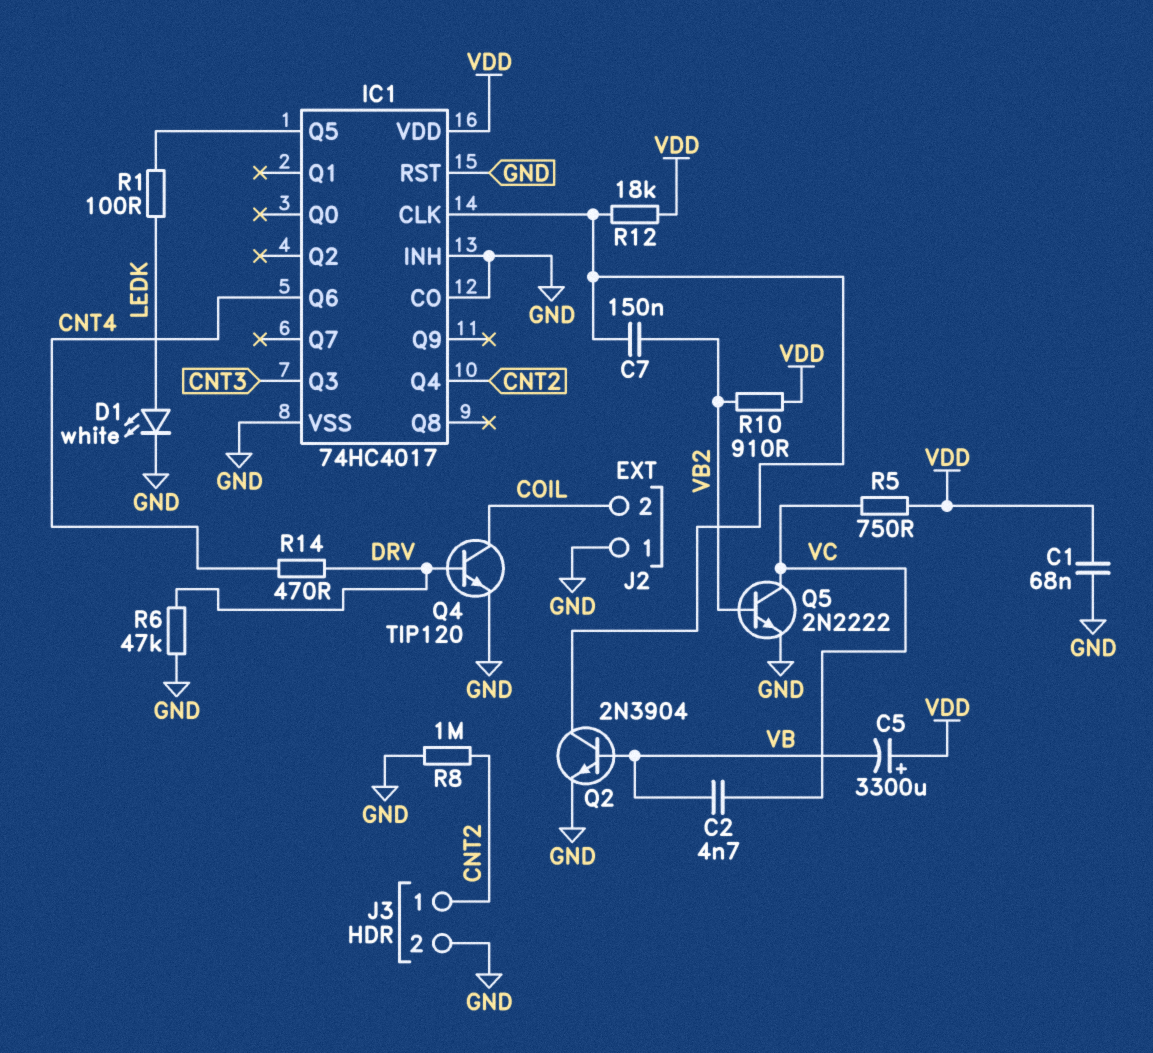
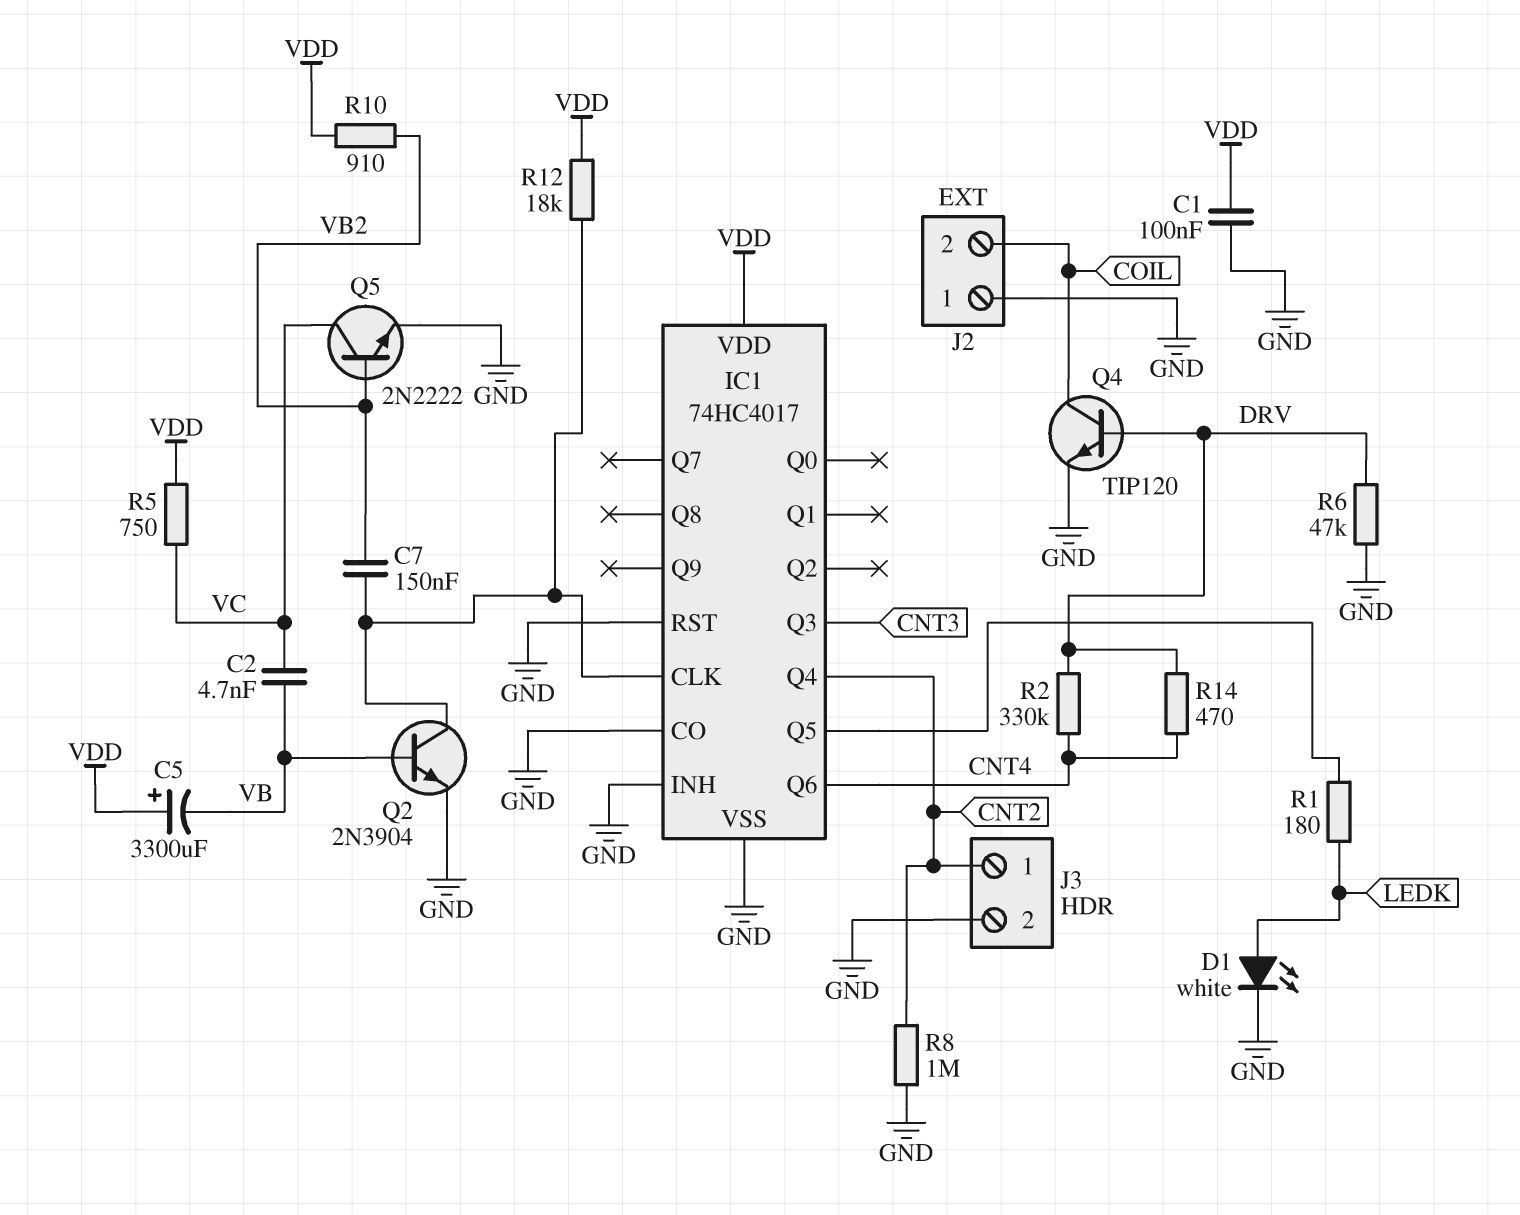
C1: 68nF (GND, VDD) -> 100nF (GND, VDD)
R1: 100 (IC1/Q5, LEDK) -> 180 (IC1/Q5, LEDK)
R2: none -> 330k (CNT4, DRV)

